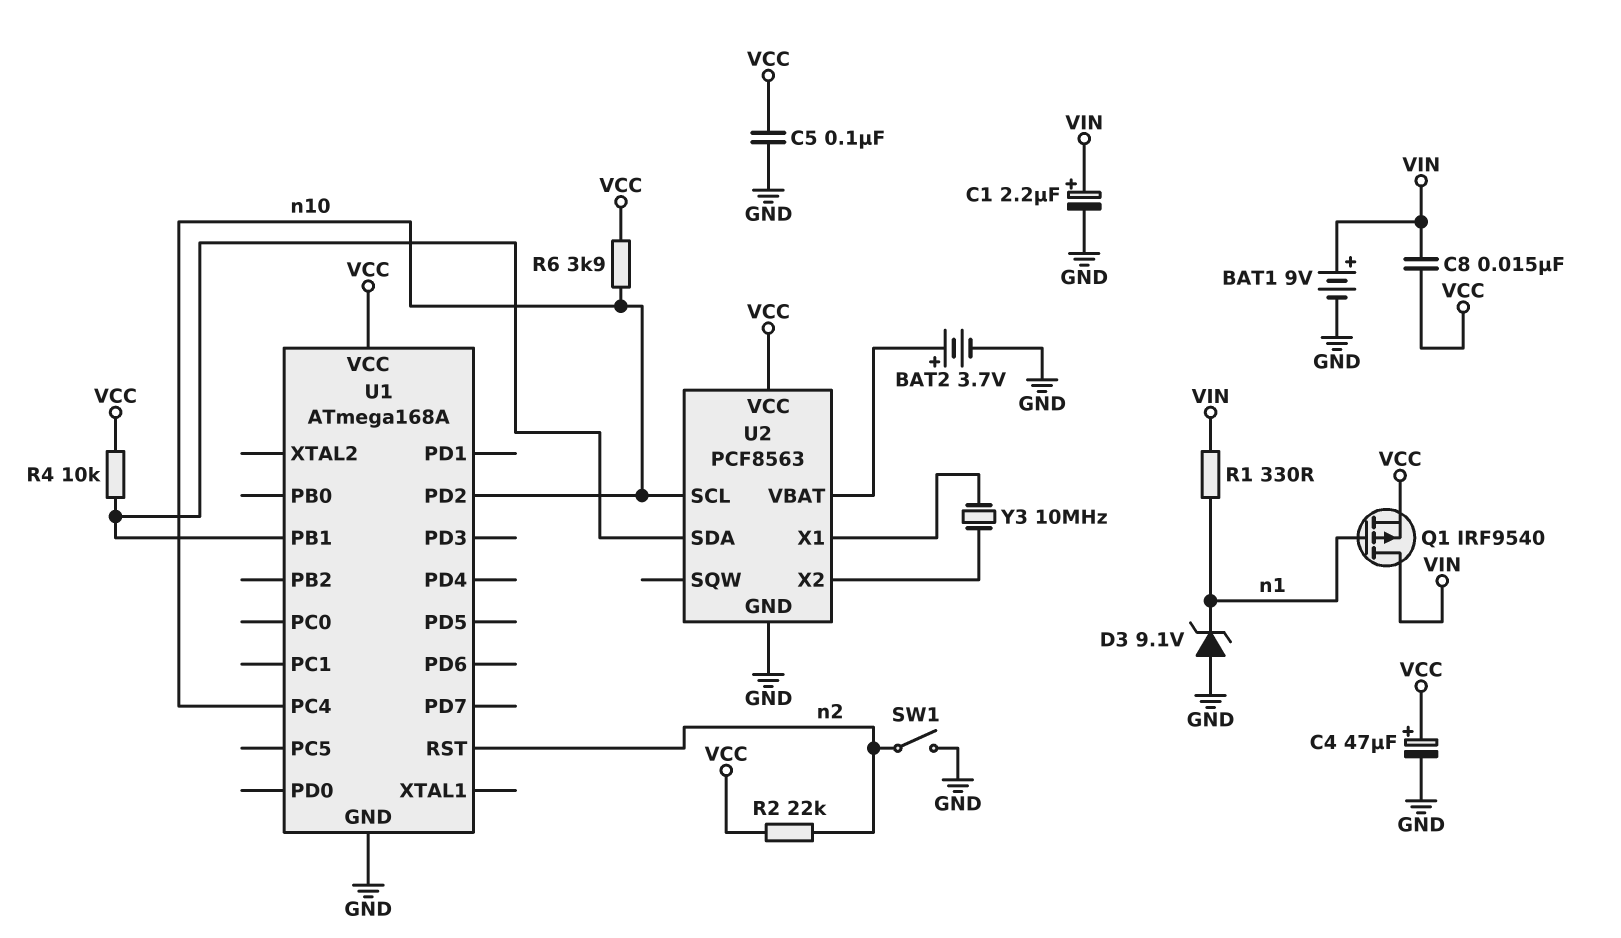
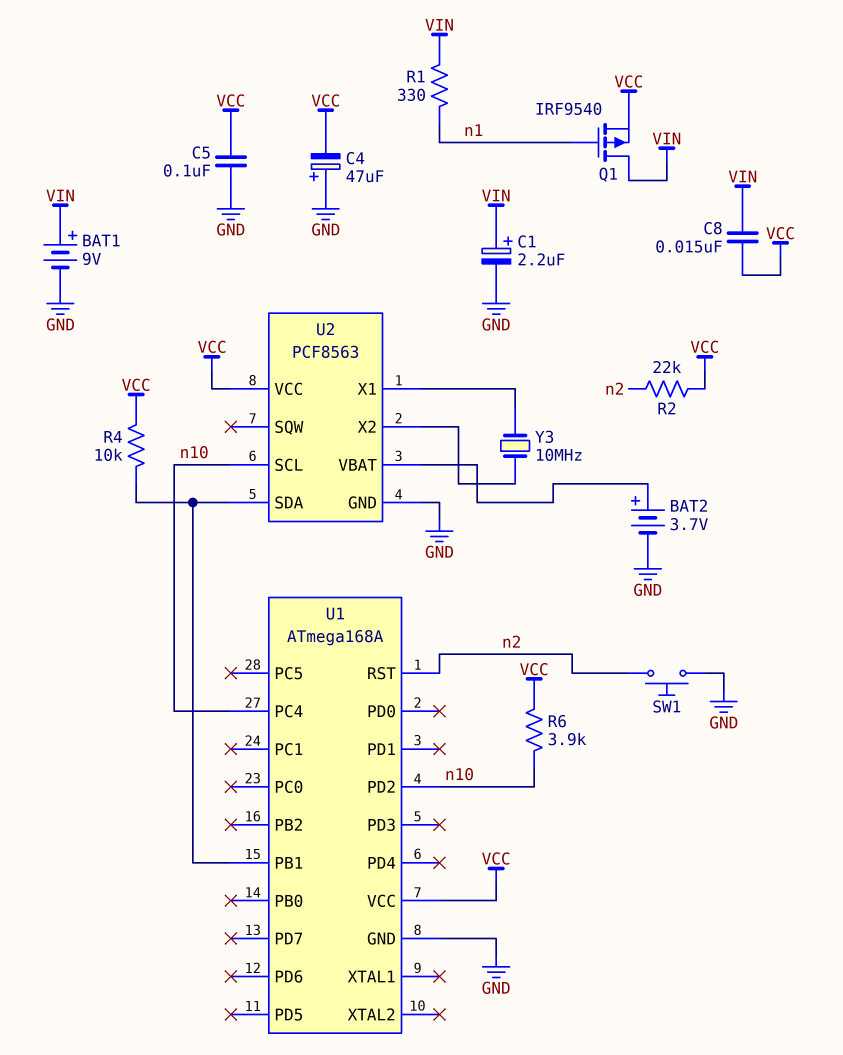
C4: 47uF (plus VCC, minus GND) -> 47uF (plus GND, minus VCC)
D3: zener 9.1V (A GND, K n1) -> none
SW1: switch (GND, n2) -> button (GND, n2)

